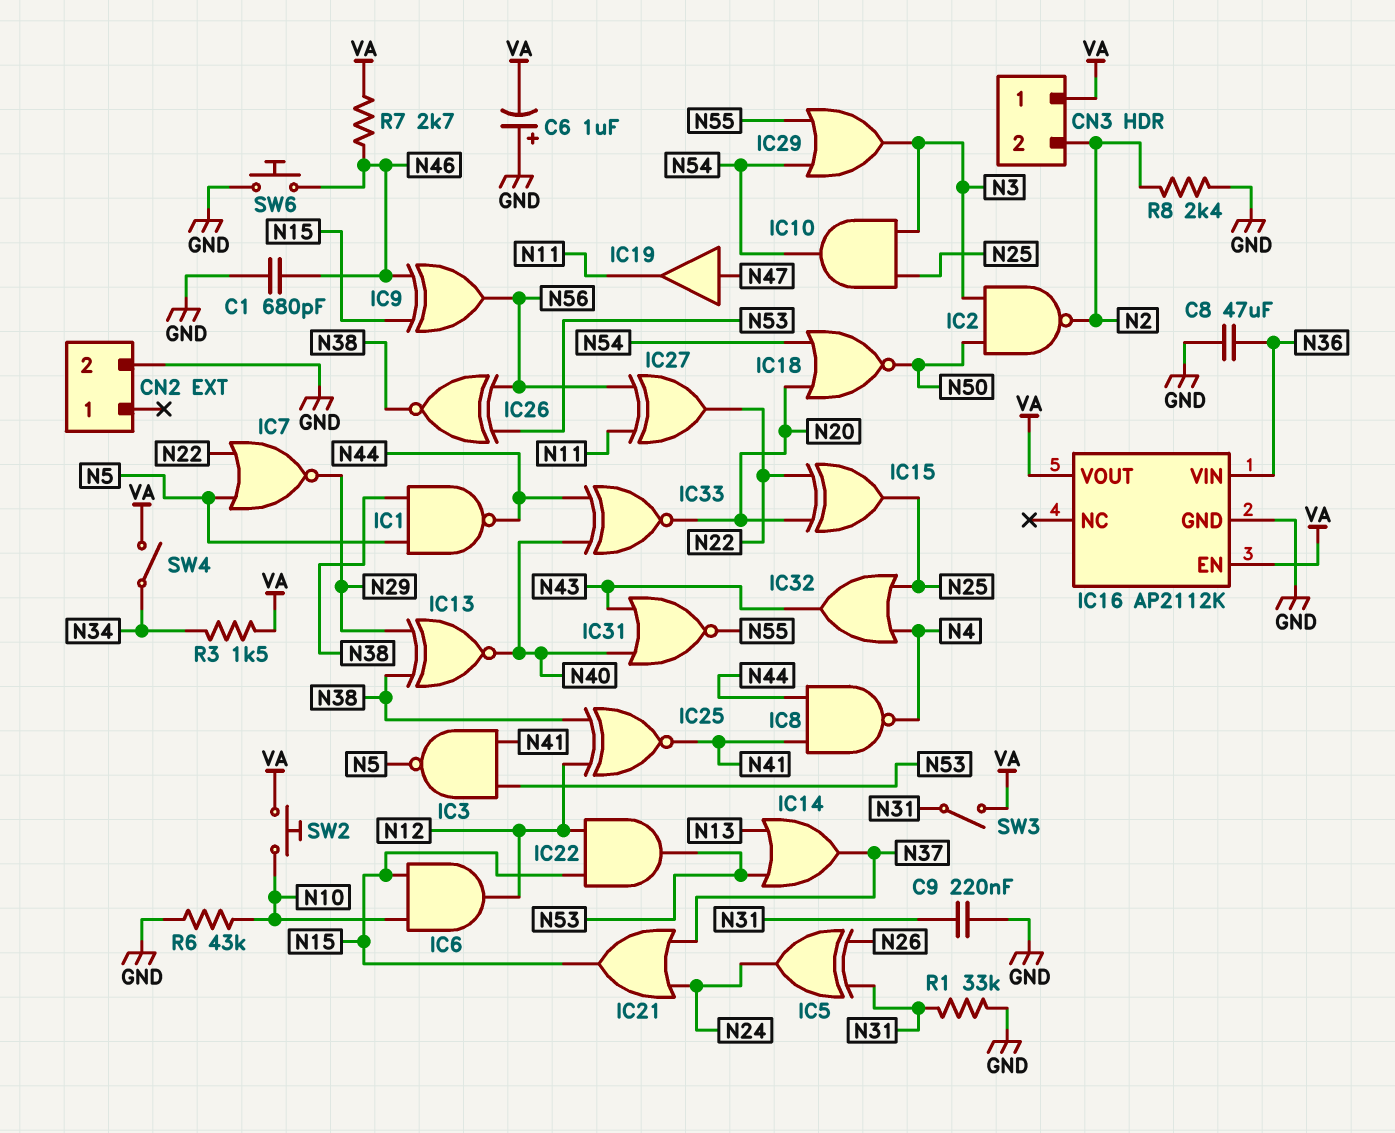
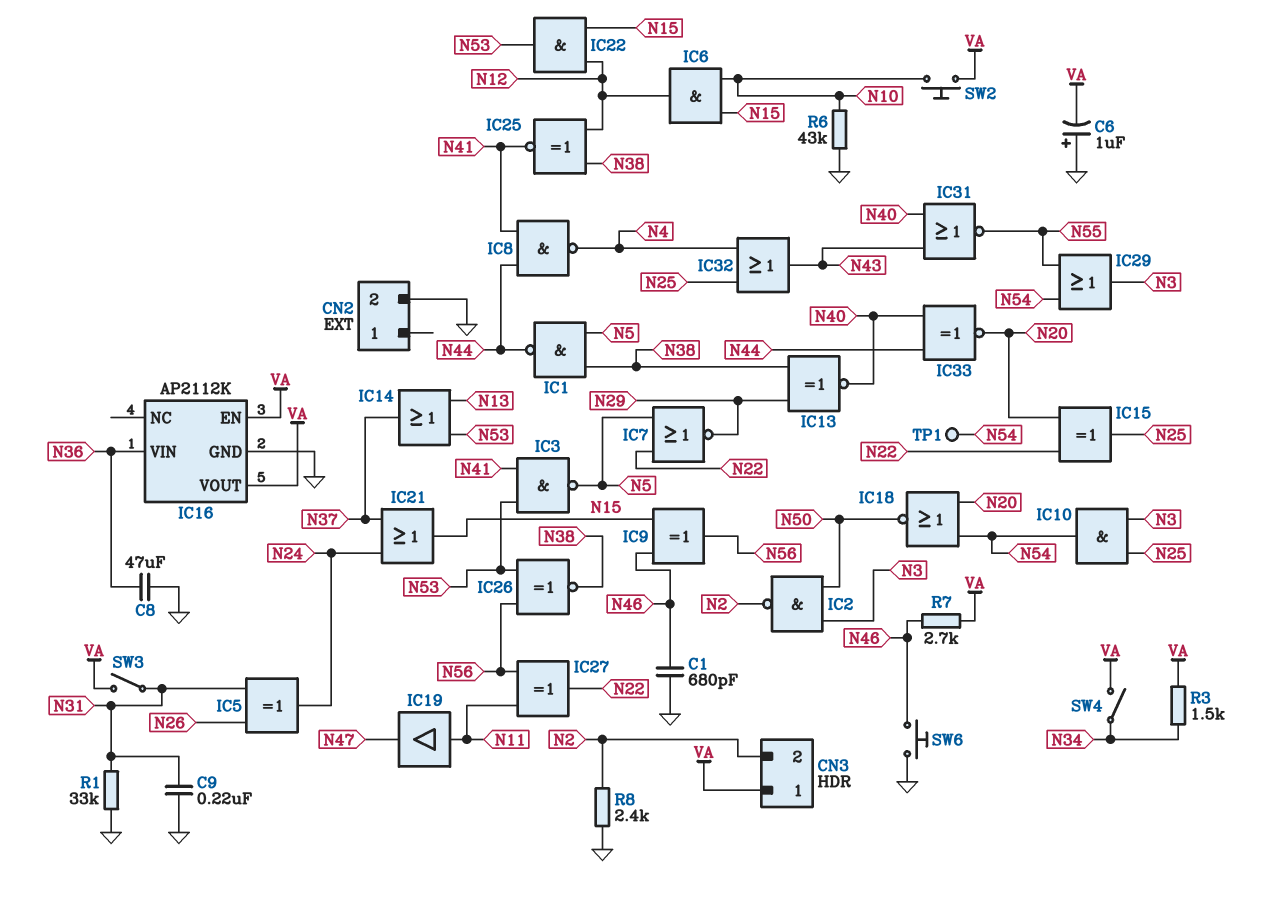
IC19: buffer (in N47, out N11) -> buffer (in N11, out N47)
TP1: none -> test point (N54)

